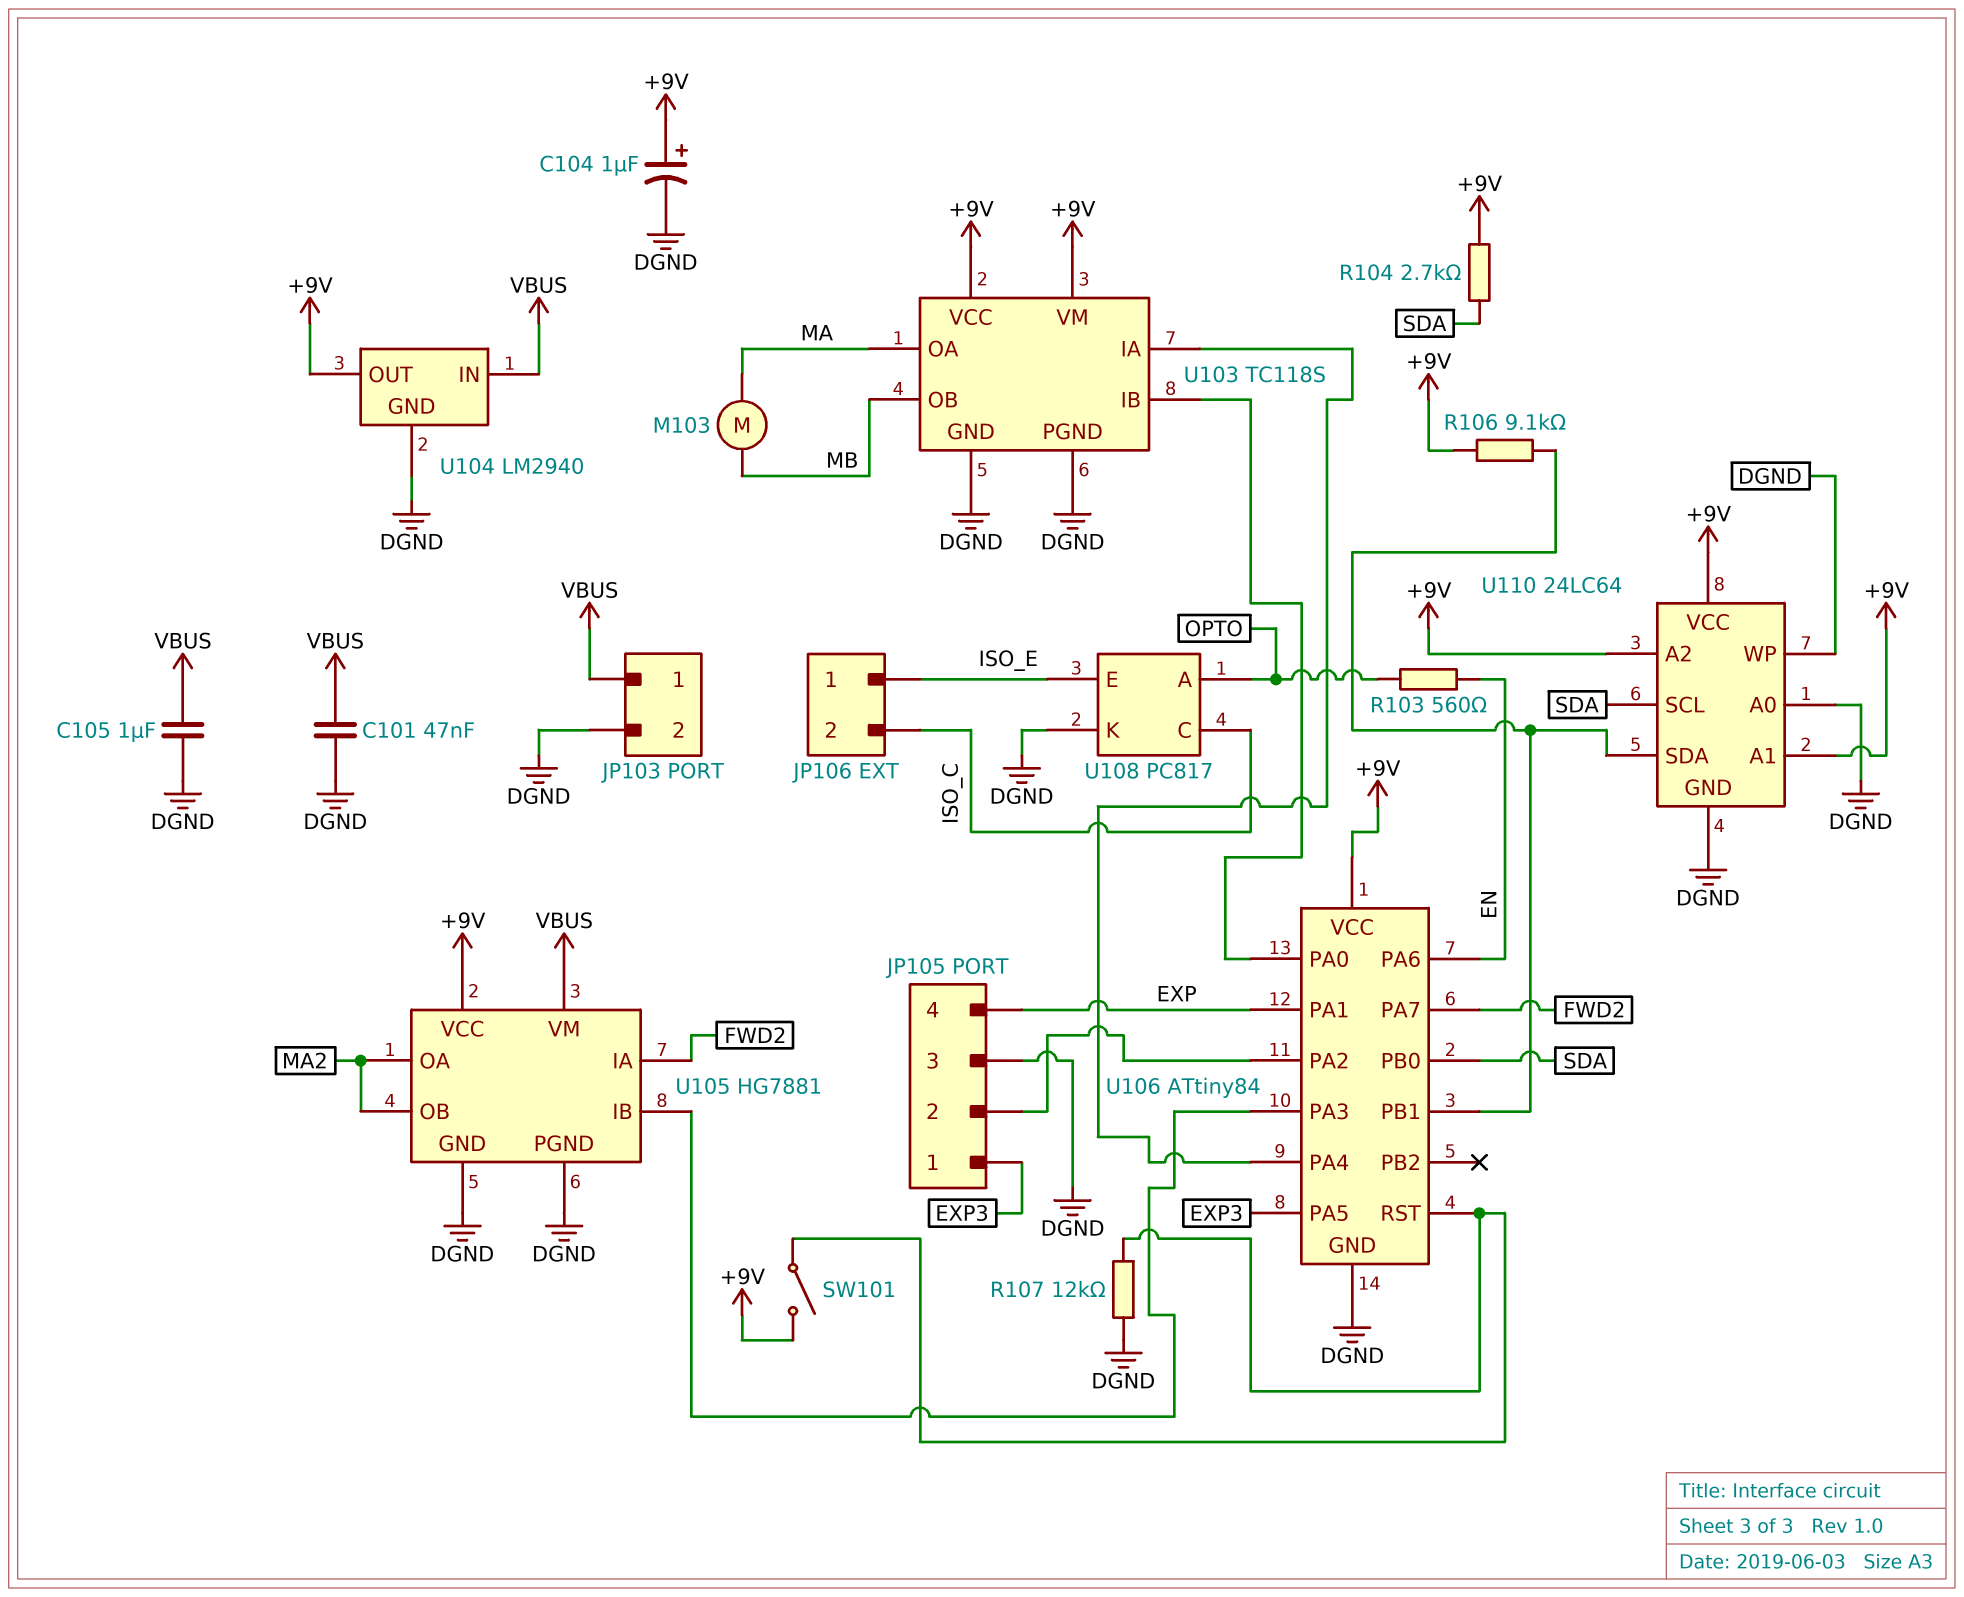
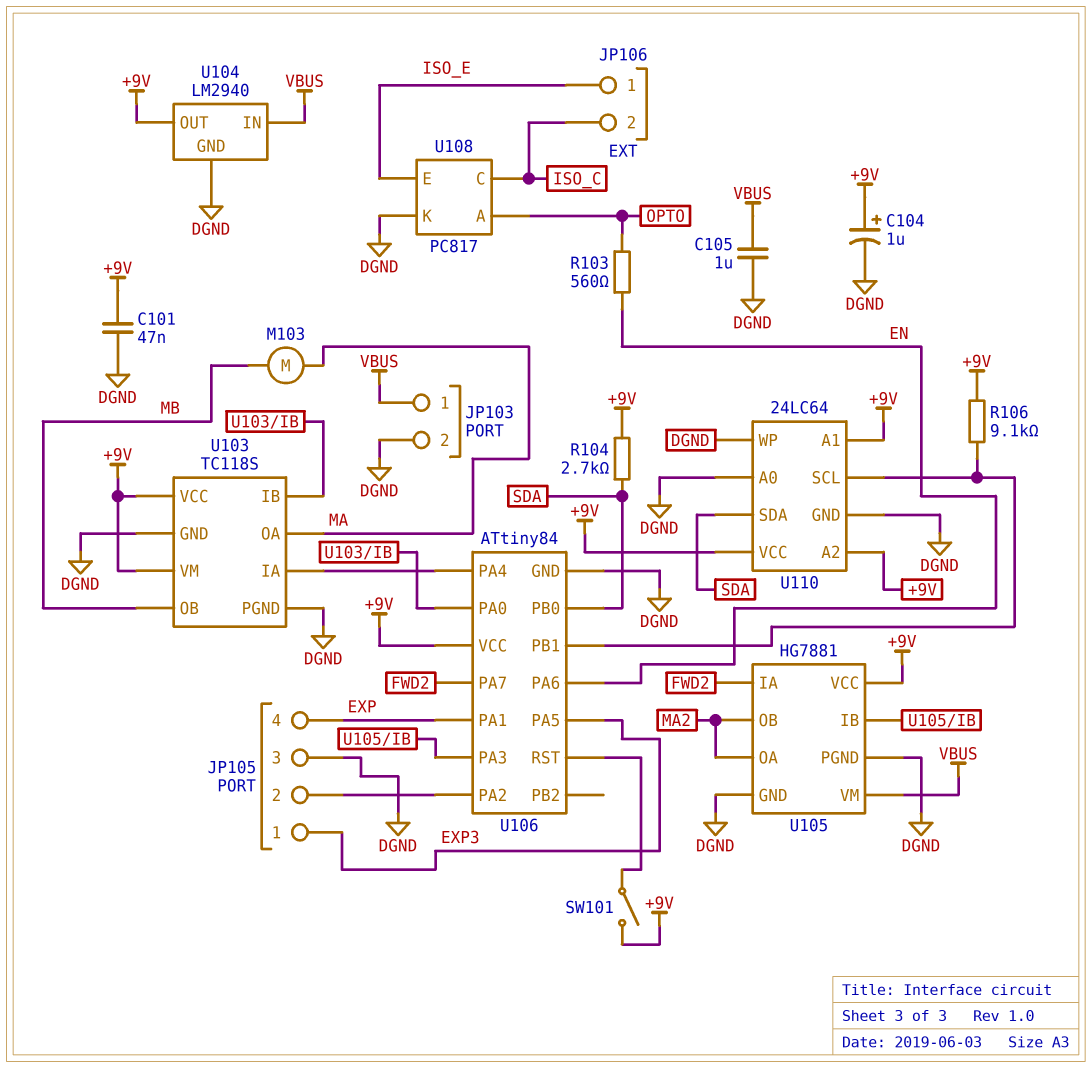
C101: 47nF (DGND, VBUS) -> 47nF (+9V, DGND)
R107: 12k (DGND, U106/RST) -> none
U110 pin SCL: SDA -> U106/PB1
U110 pin SDA: U106/PB1 -> SDA

